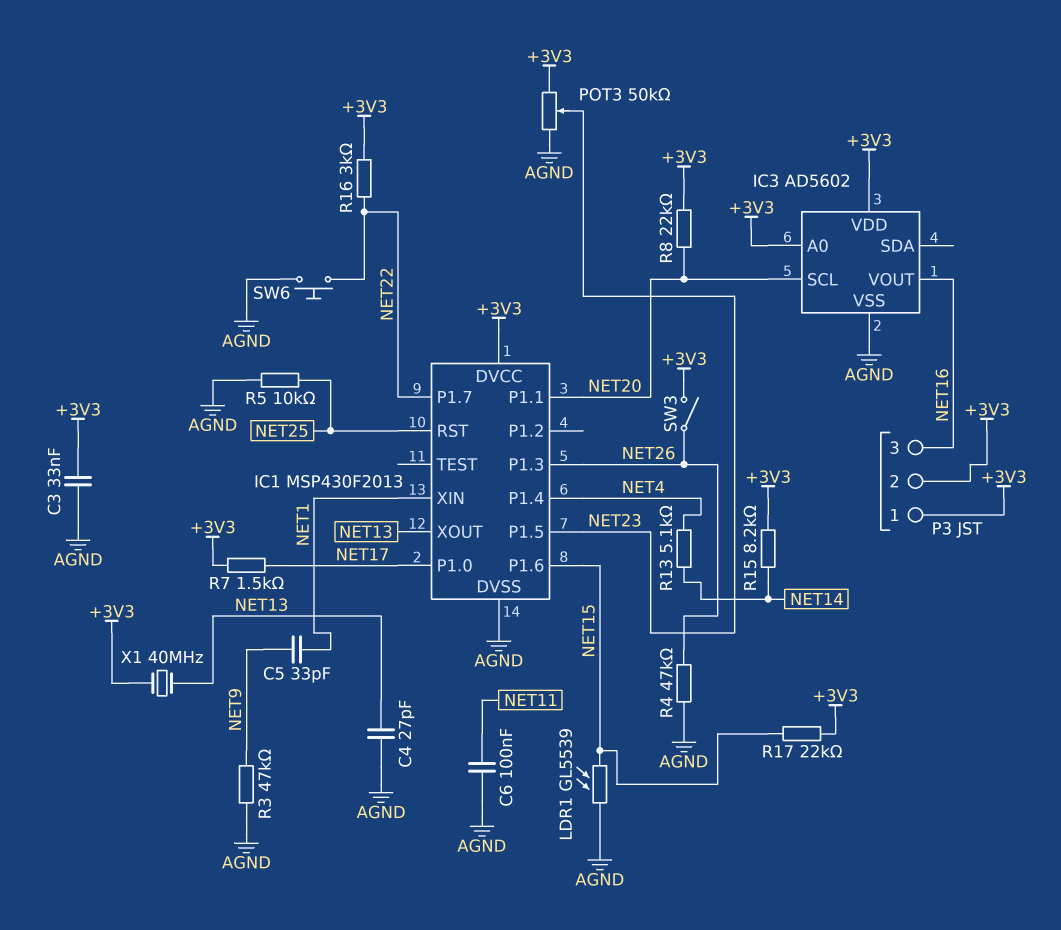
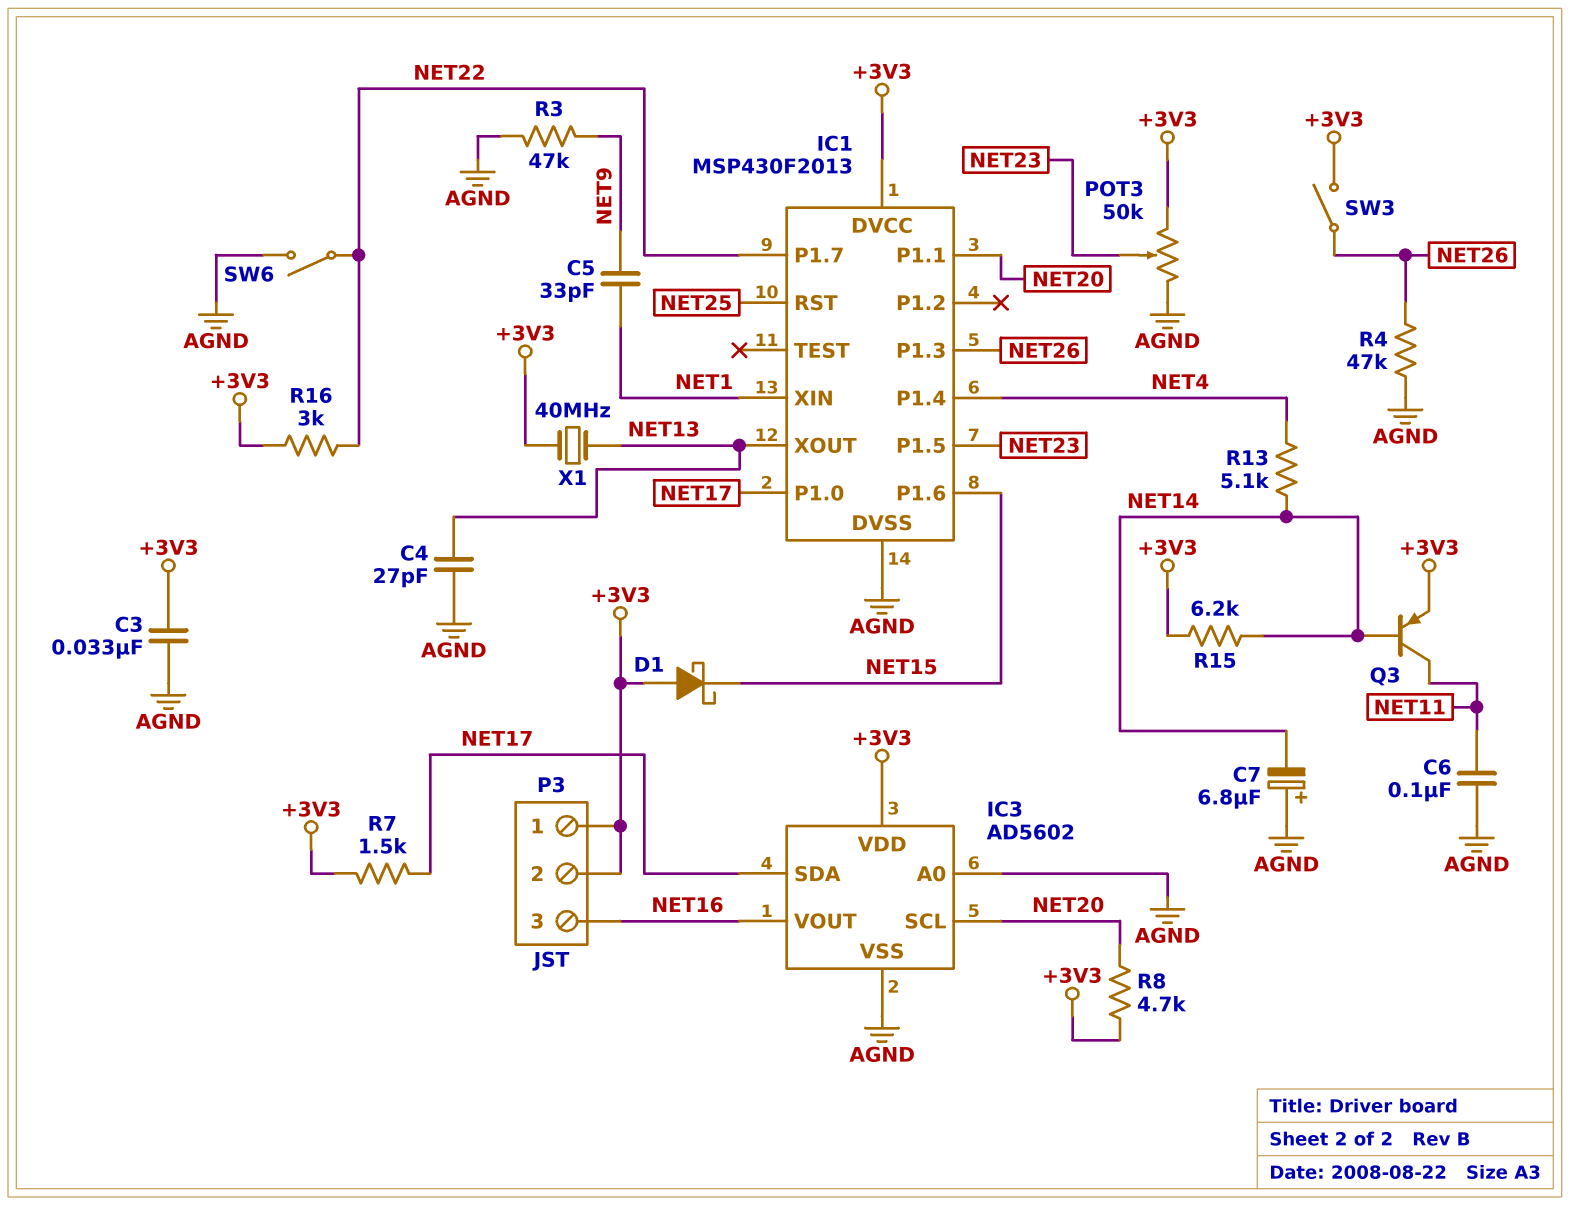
C7: none -> 6.8uF (plus AGND, minus NET14)
D1: none -> schottky (A +3V3, K NET15)
IC3 pin A0: +3V3 -> AGND
IC3 pin SDA: none -> NET17
LDR1: GL5539 (AGND, NET15) -> none
Q3: none -> PNP (B NET14, C NET11, E +3V3)
R5: 10k (AGND, NET25) -> none
R8: 22k (+3V3, NET20) -> 4.7k (+3V3, NET20)
R15: 8.2k (+3V3, NET14) -> 6.2k (+3V3, NET14)
R17: 22k (+3V3, NET15) -> none
SW6: button (AGND, NET22) -> switch (AGND, NET22)

